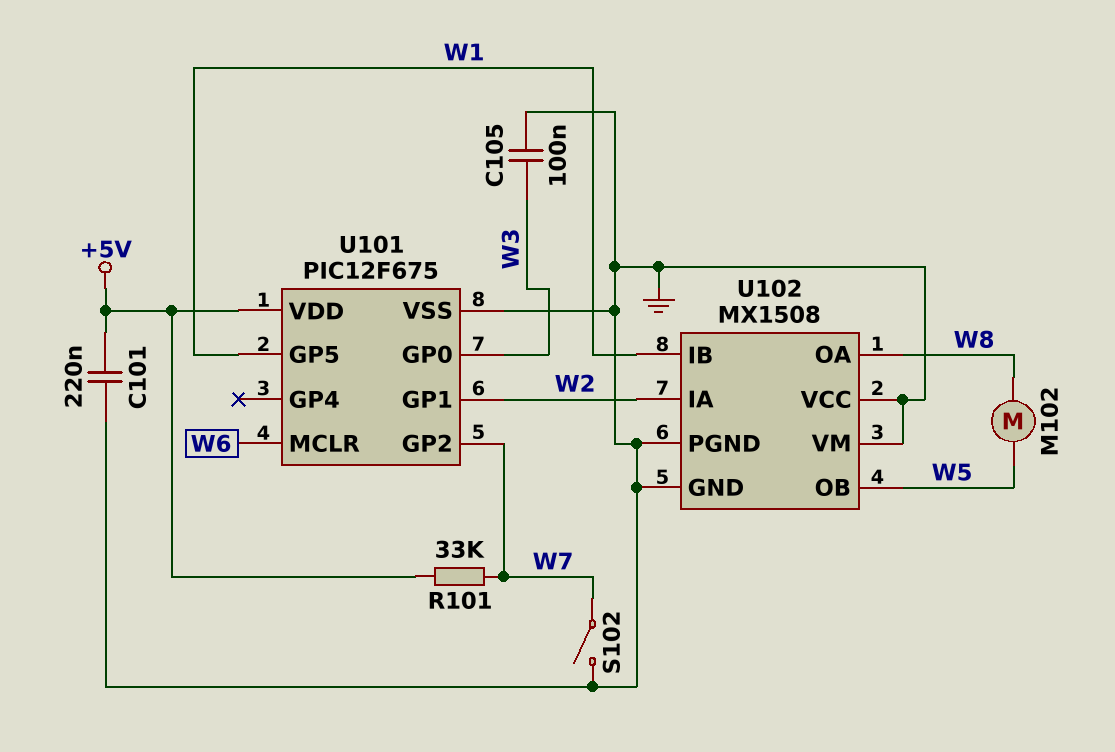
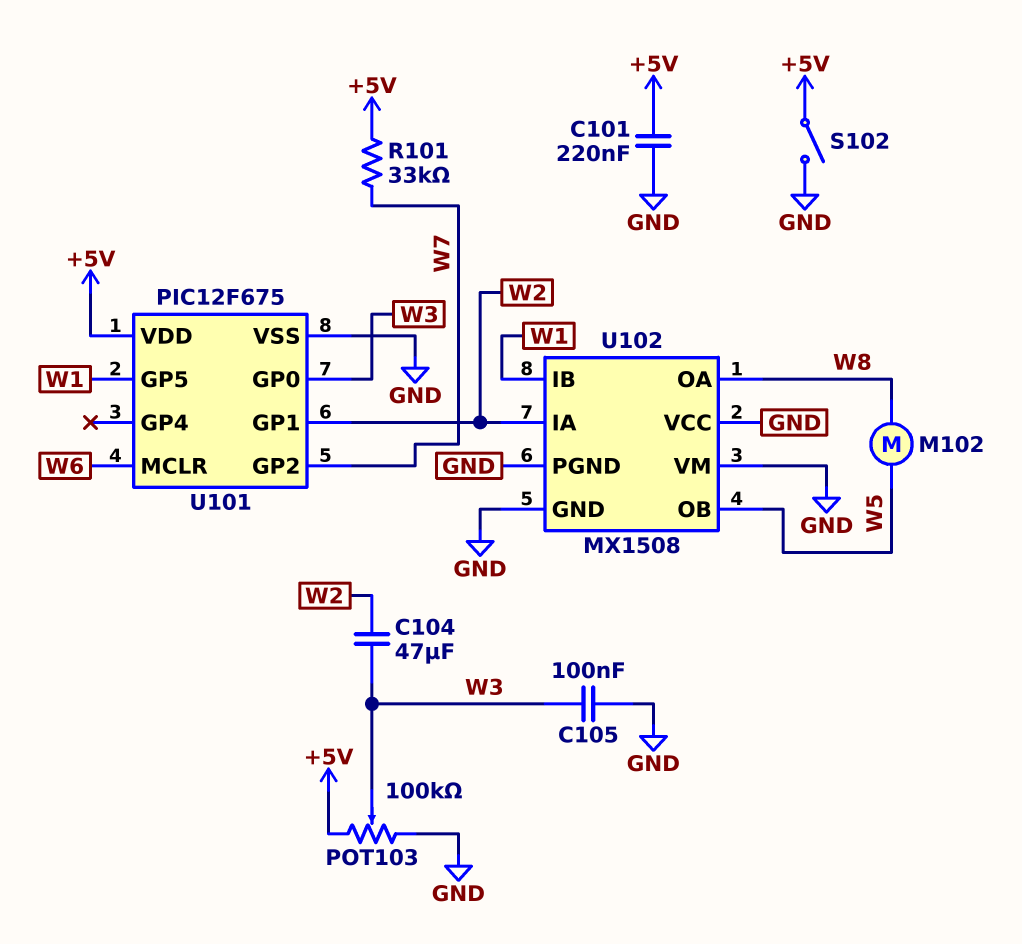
C104: none -> 47uF (W2, W3)
POT103: none -> 100k (+5V, GND, wiper W3)
S102: switch (GND, W7) -> switch (+5V, GND)

